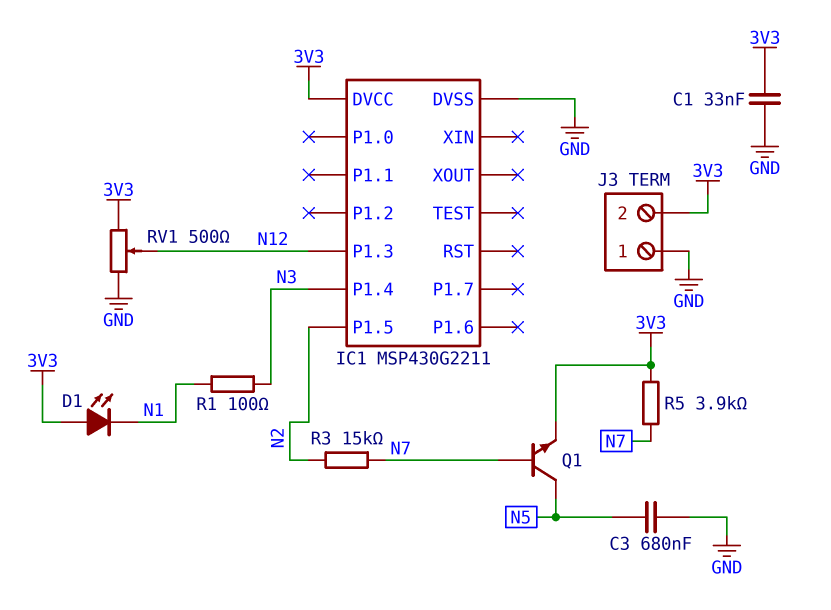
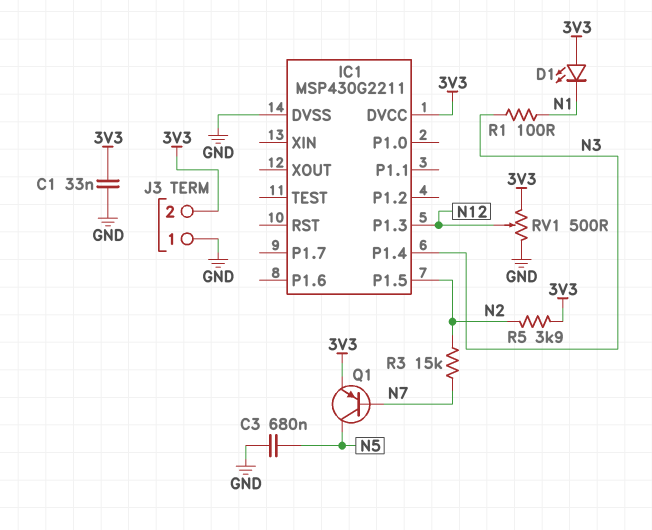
Q1: NPN (B N7, C N5, E 3V3) -> PNP (B N7, C N5, E 3V3)
R5: 3.9k (3V3, N7) -> 3.9k (3V3, N2)

